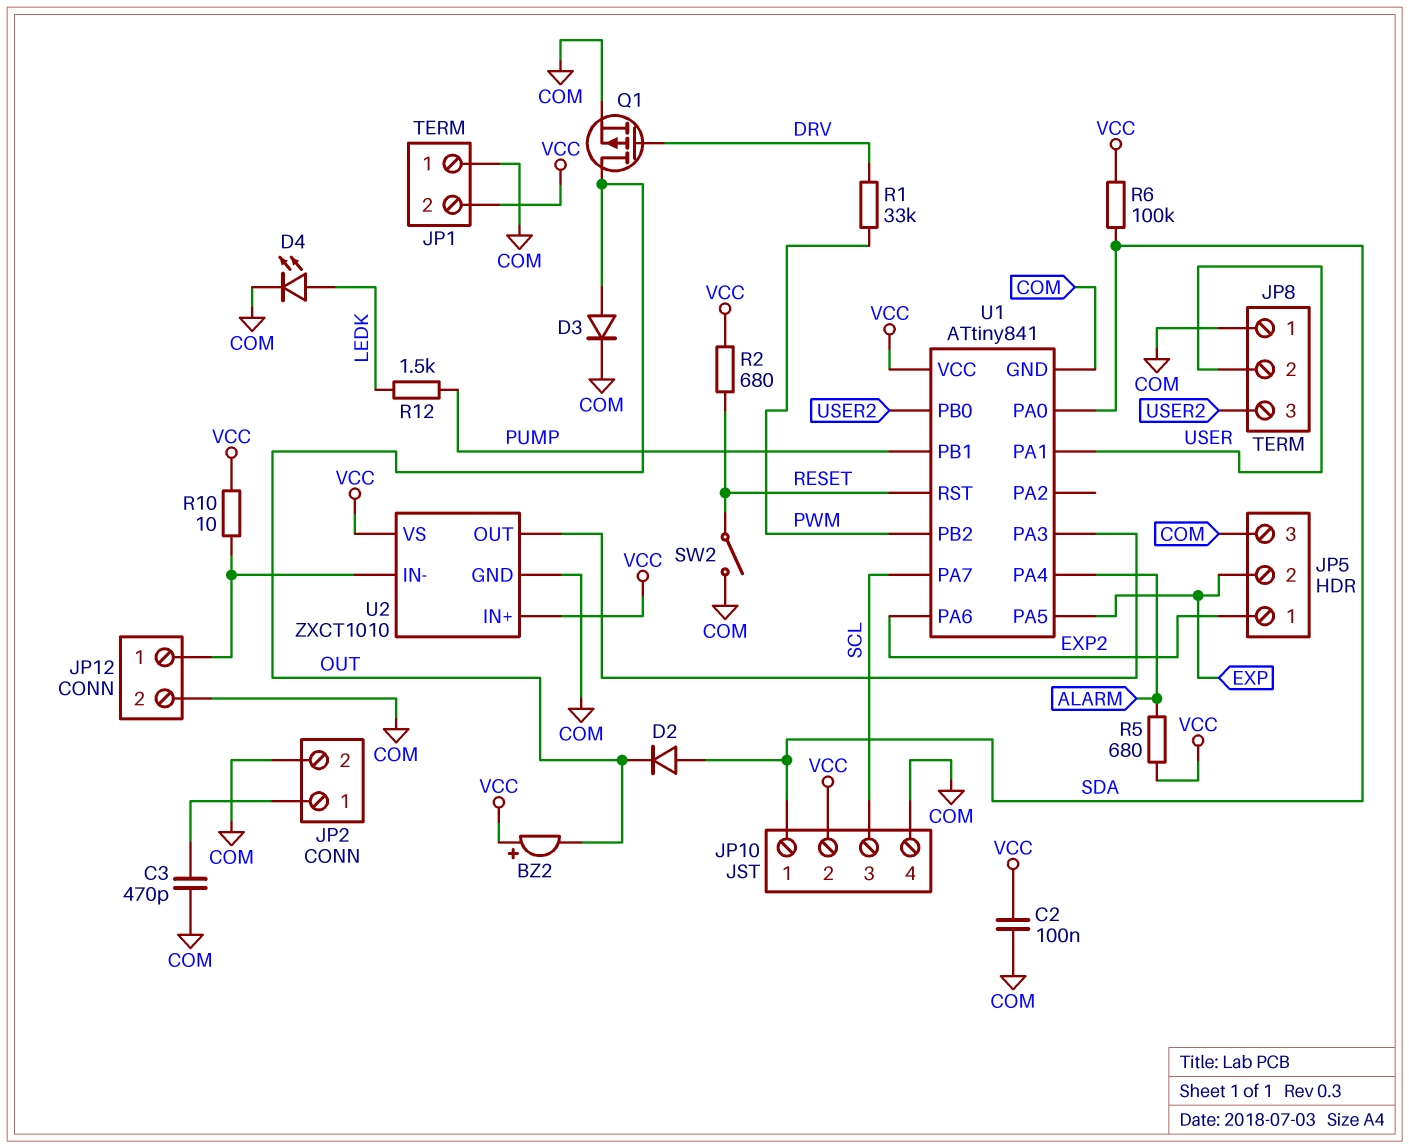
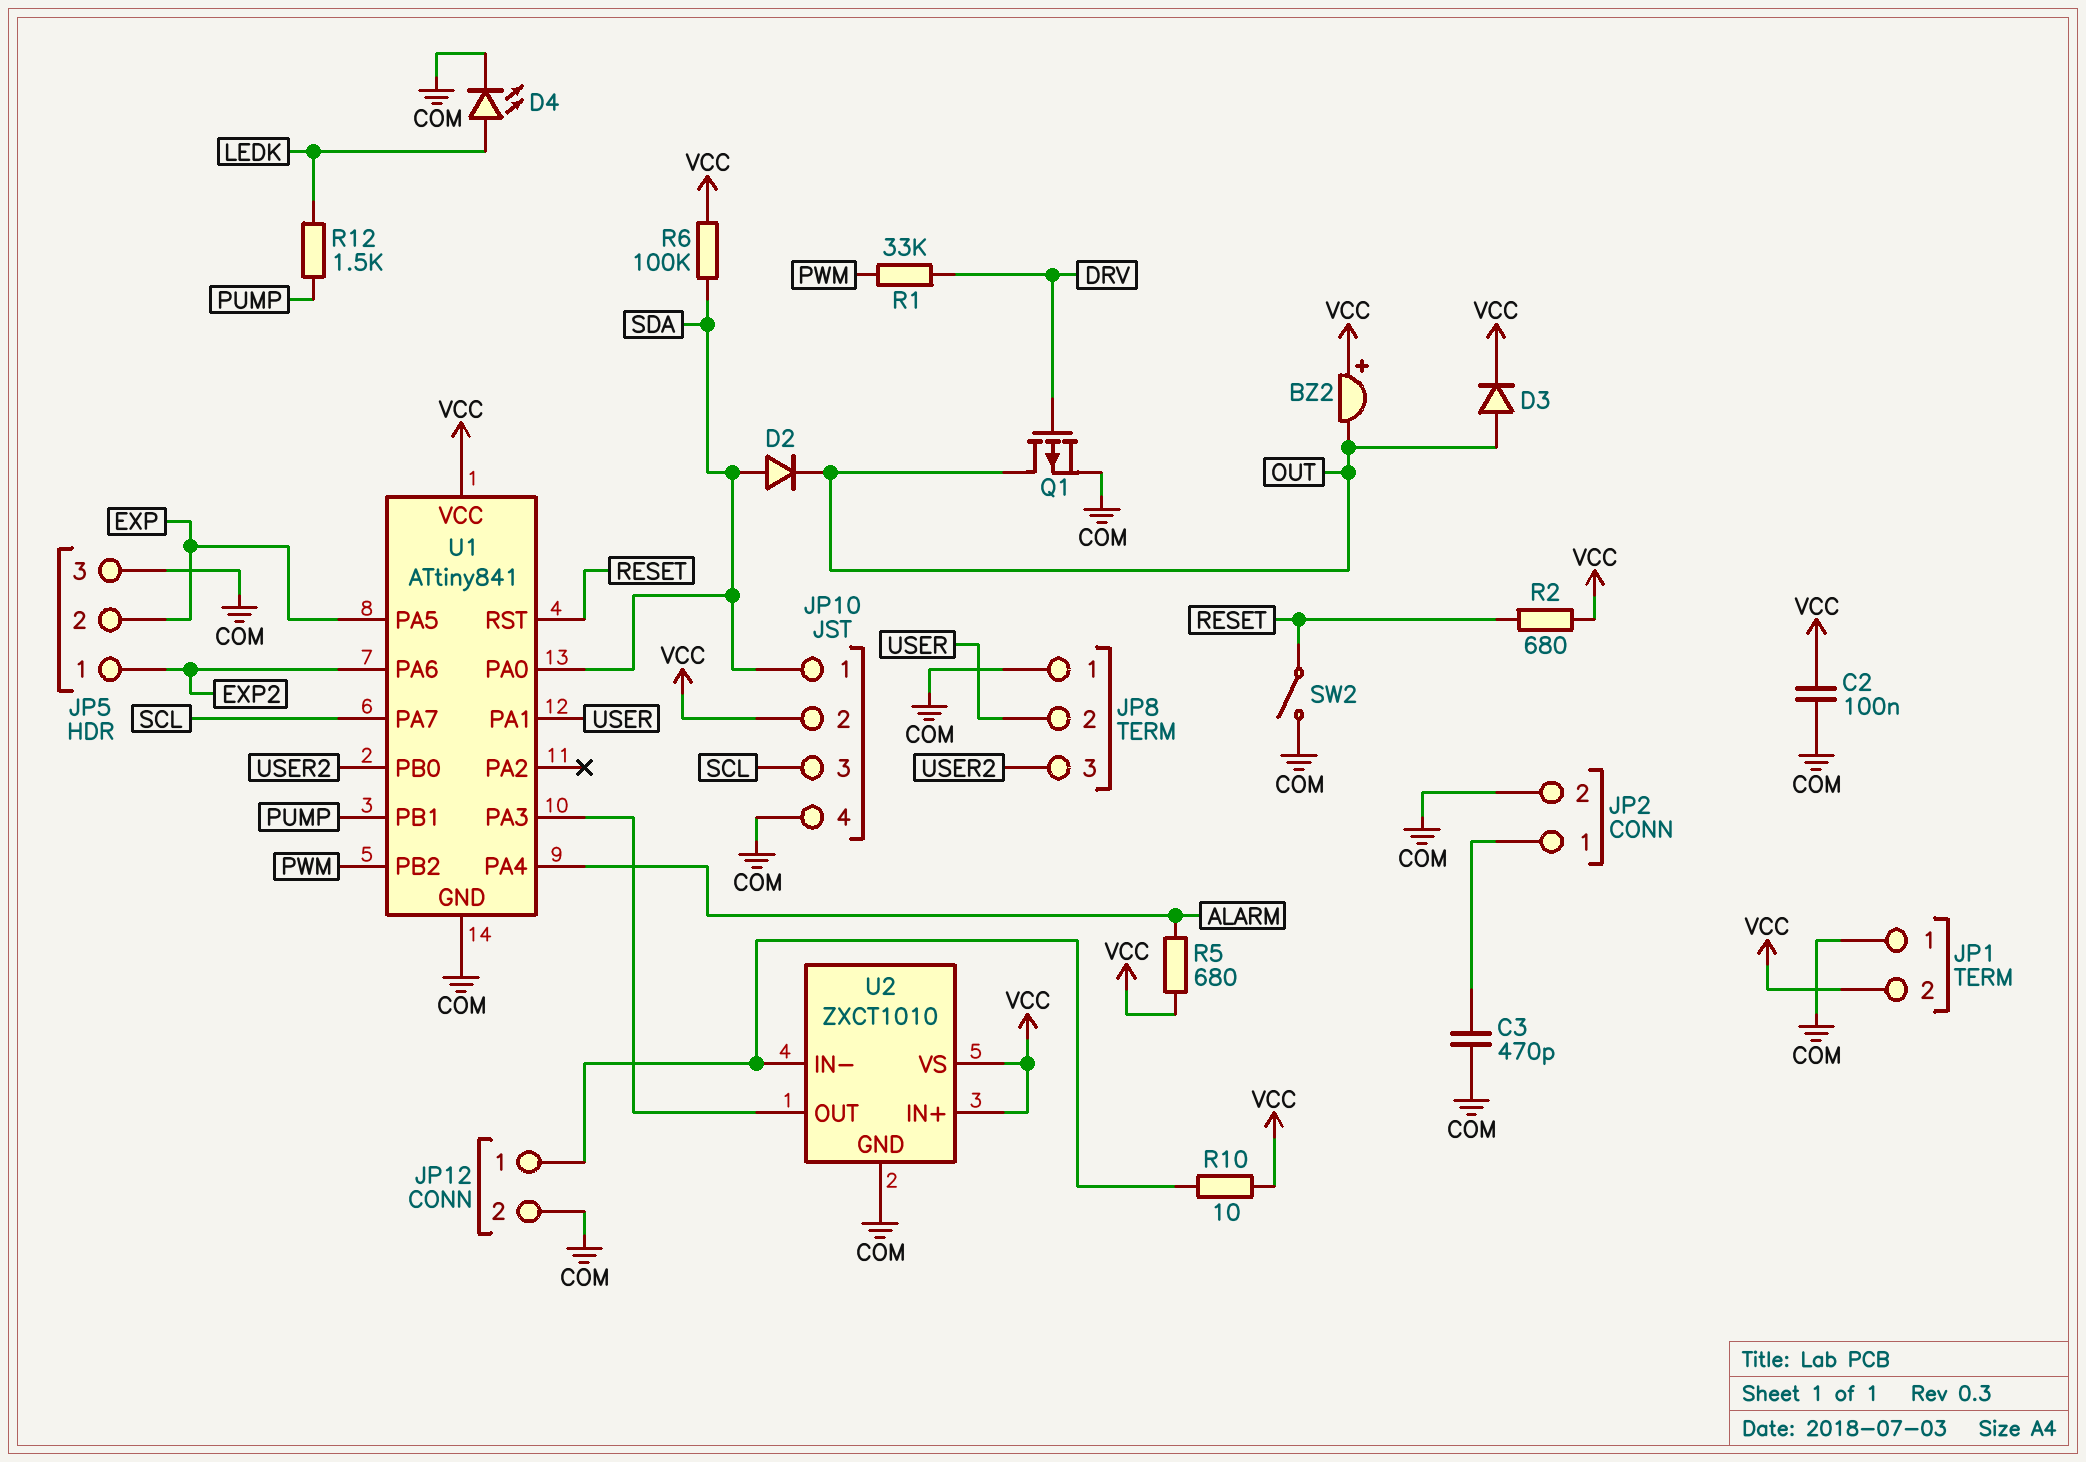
D3: diode (A OUT, K COM) -> diode (A OUT, K VCC)

